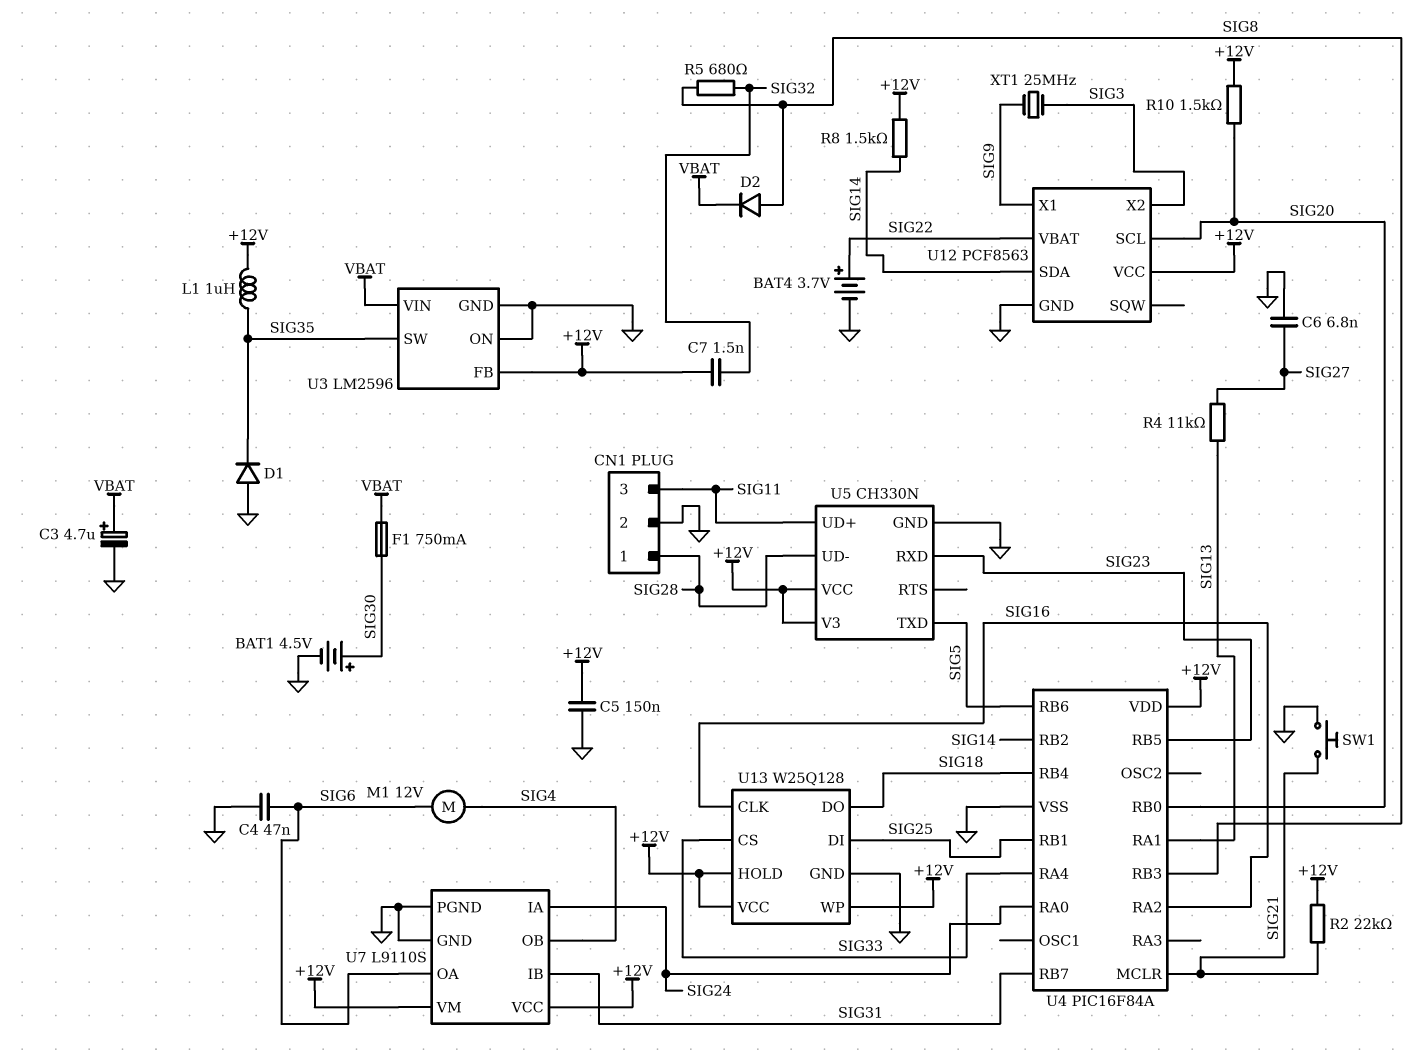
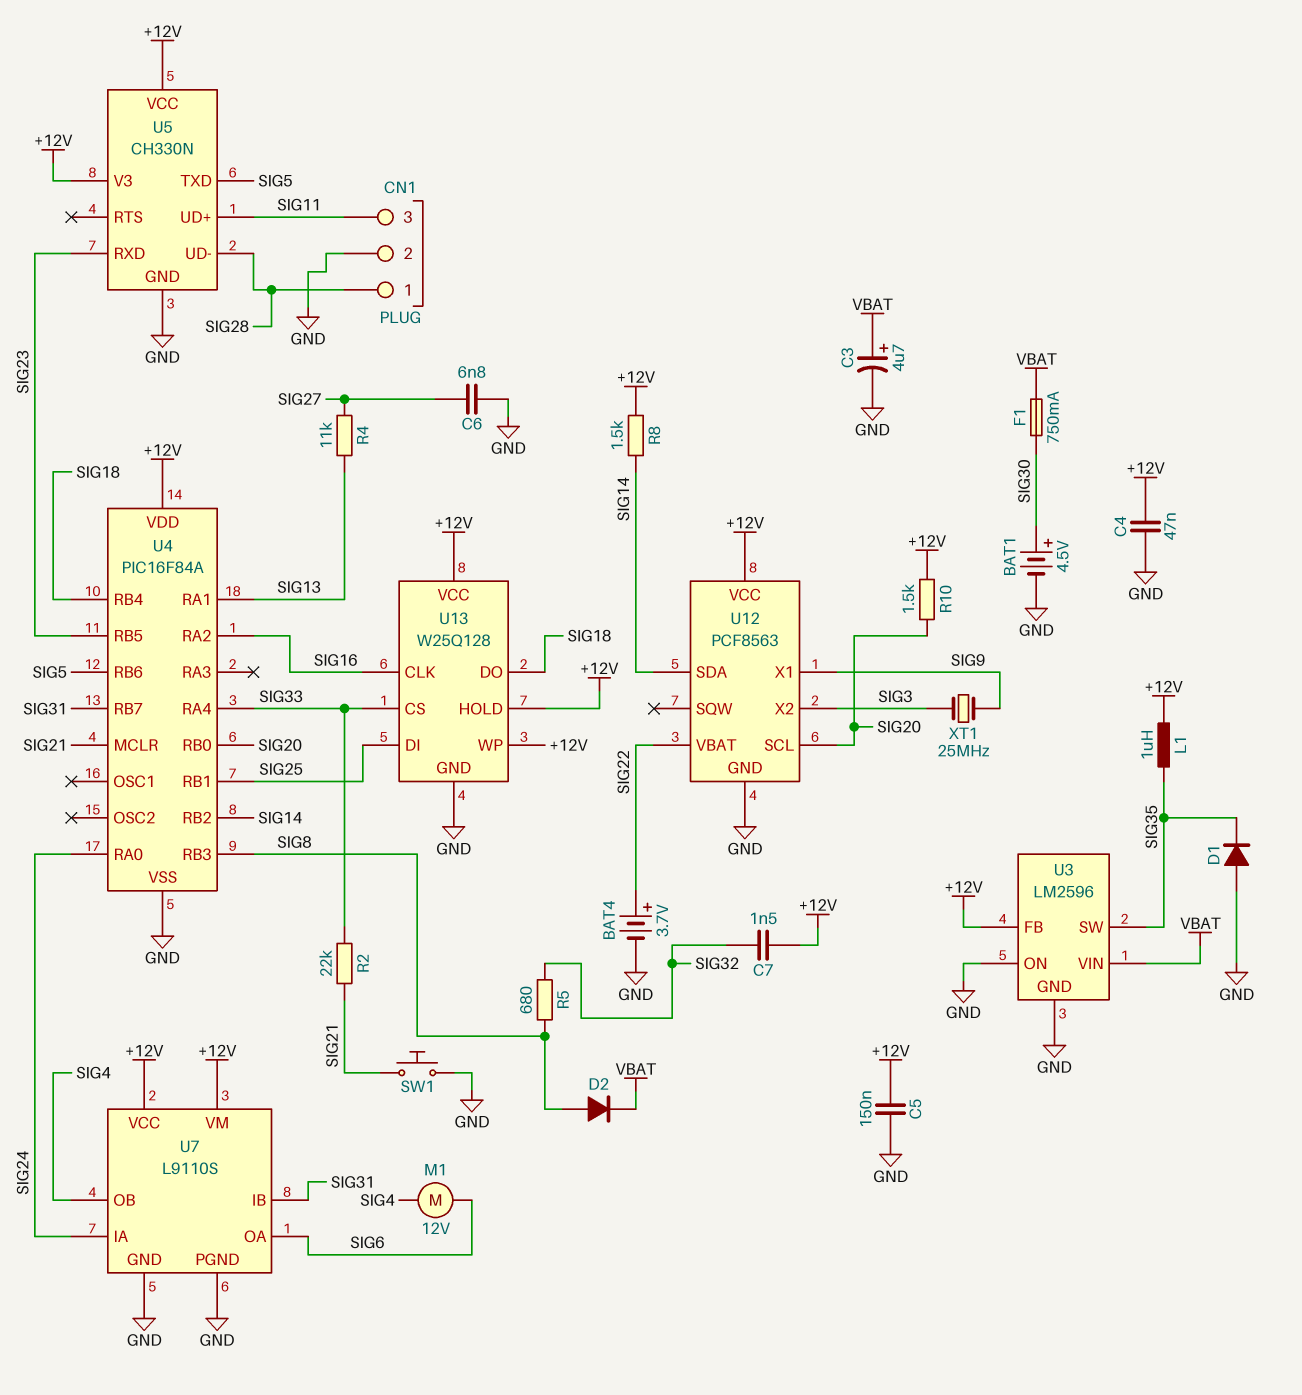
C4: 47nF (GND, SIG6) -> 47nF (+12V, GND)
R2: 22k (+12V, SIG21) -> 22k (SIG21, SIG33)

